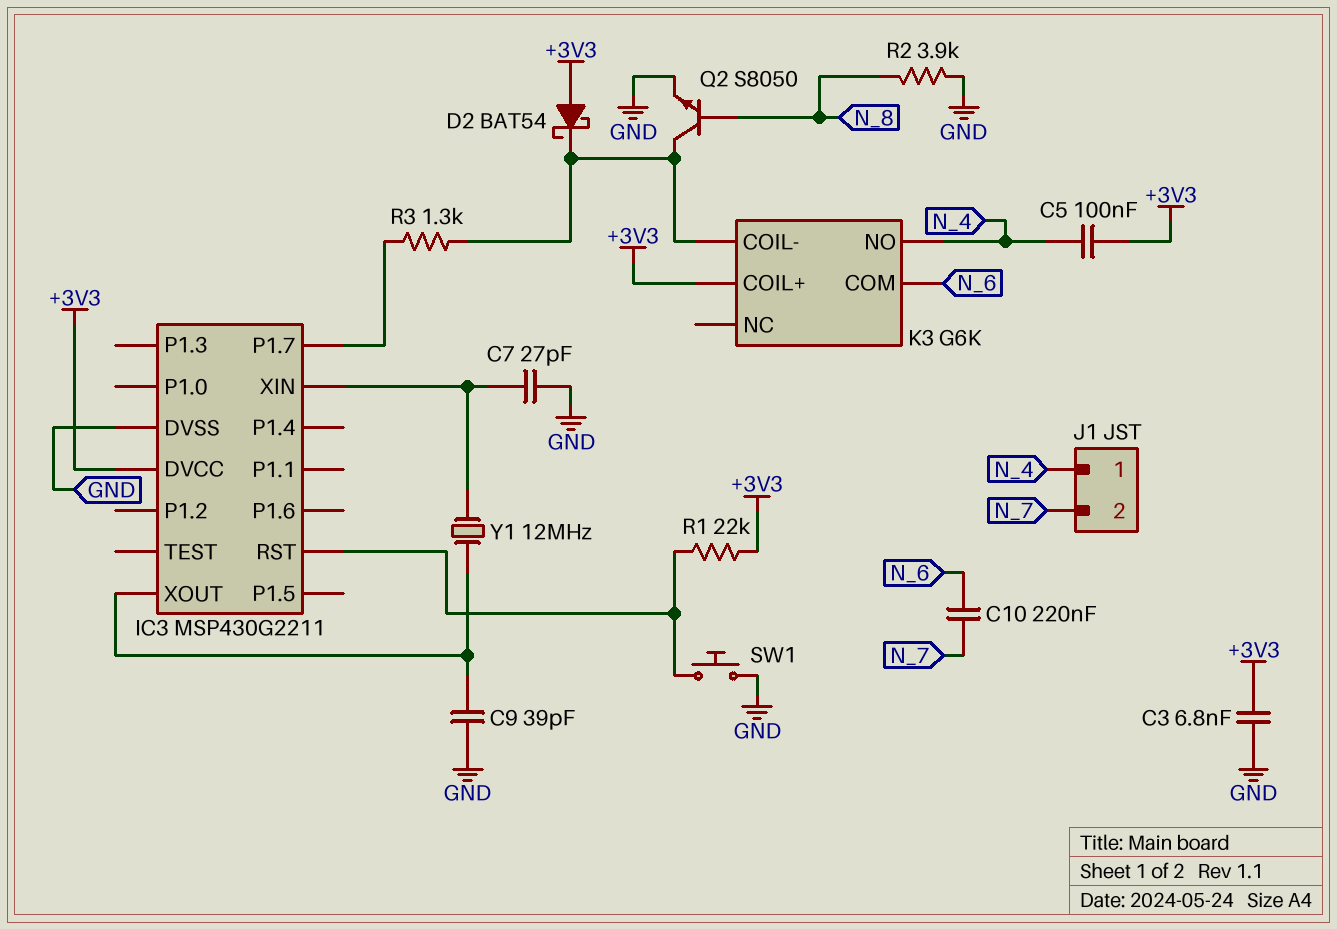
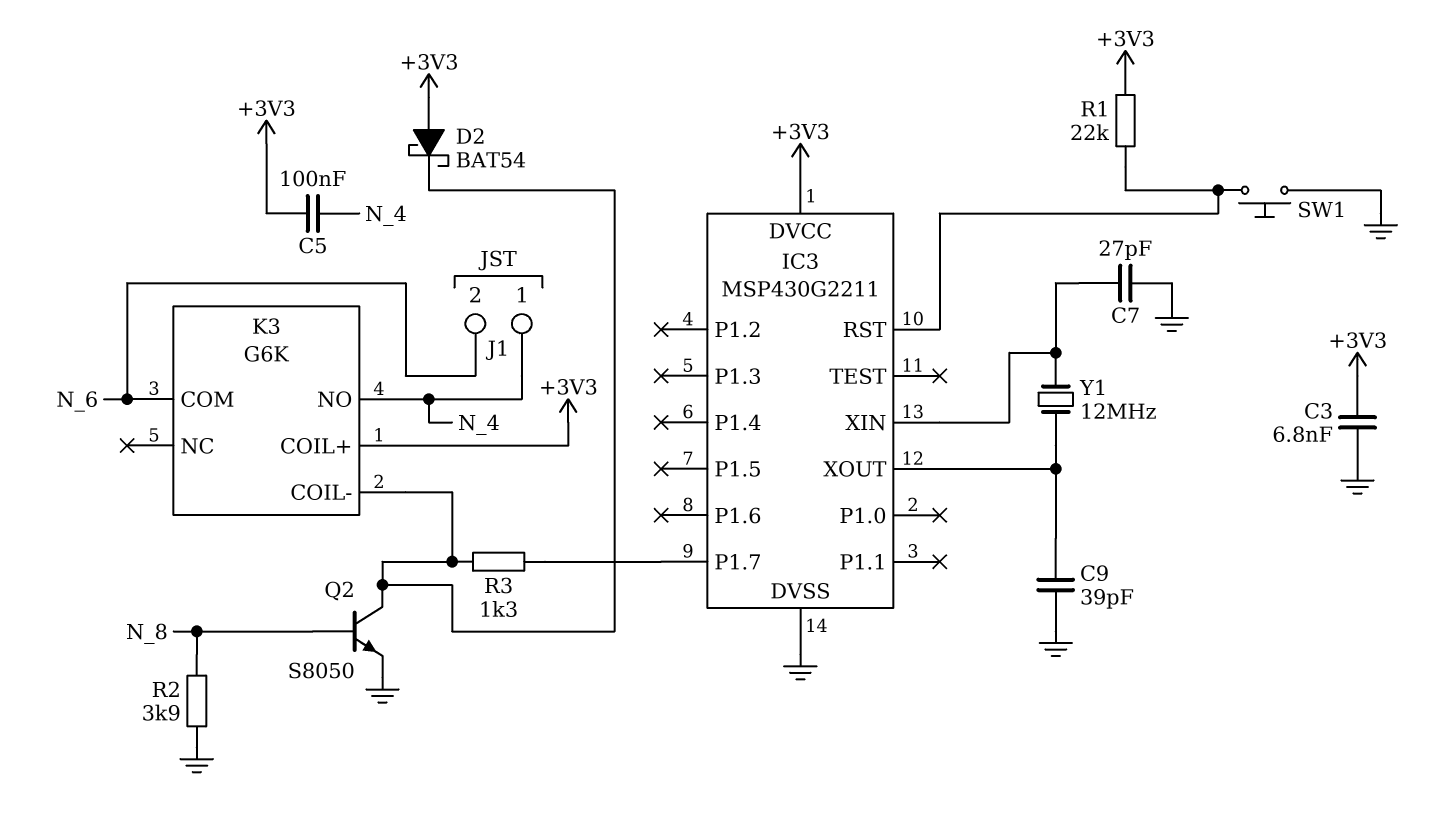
C10: 220nF (N_6, N_7) -> none
J1 pin 2: N_7 -> N_6

